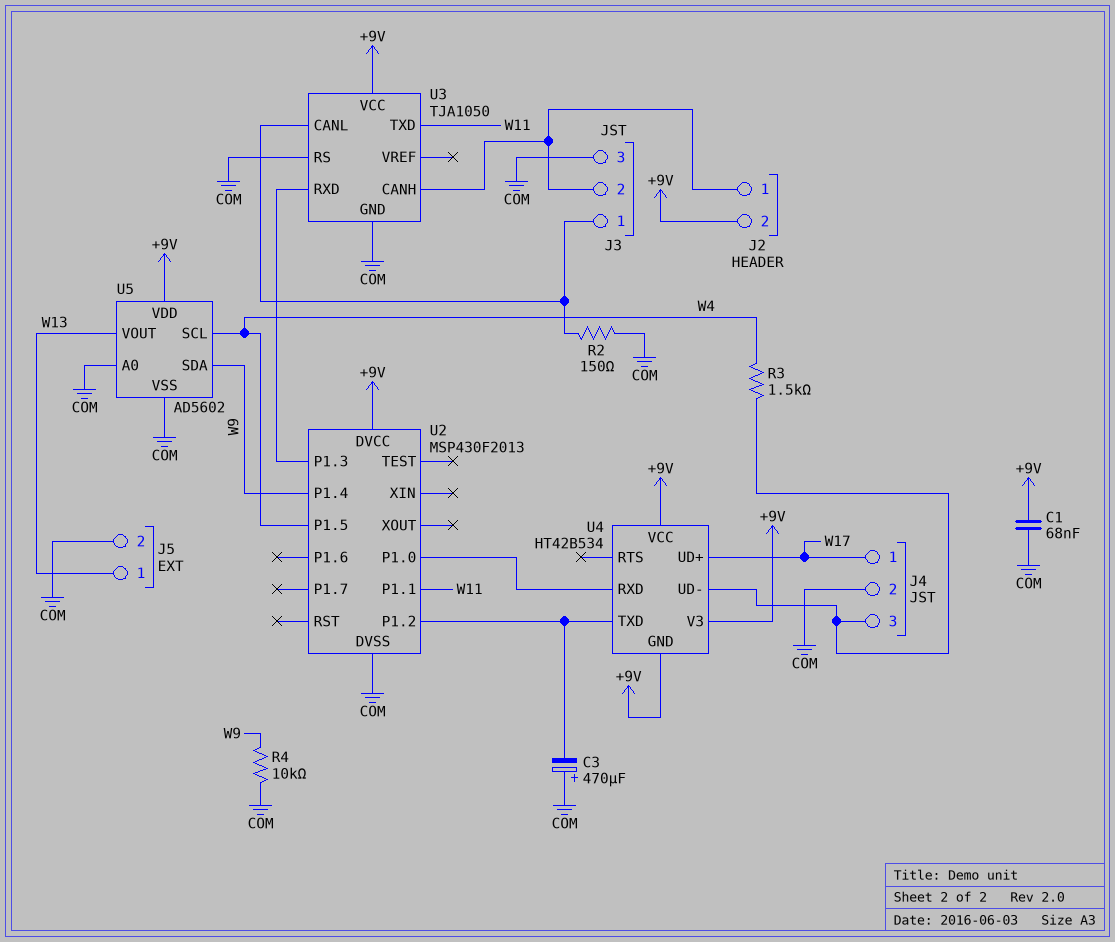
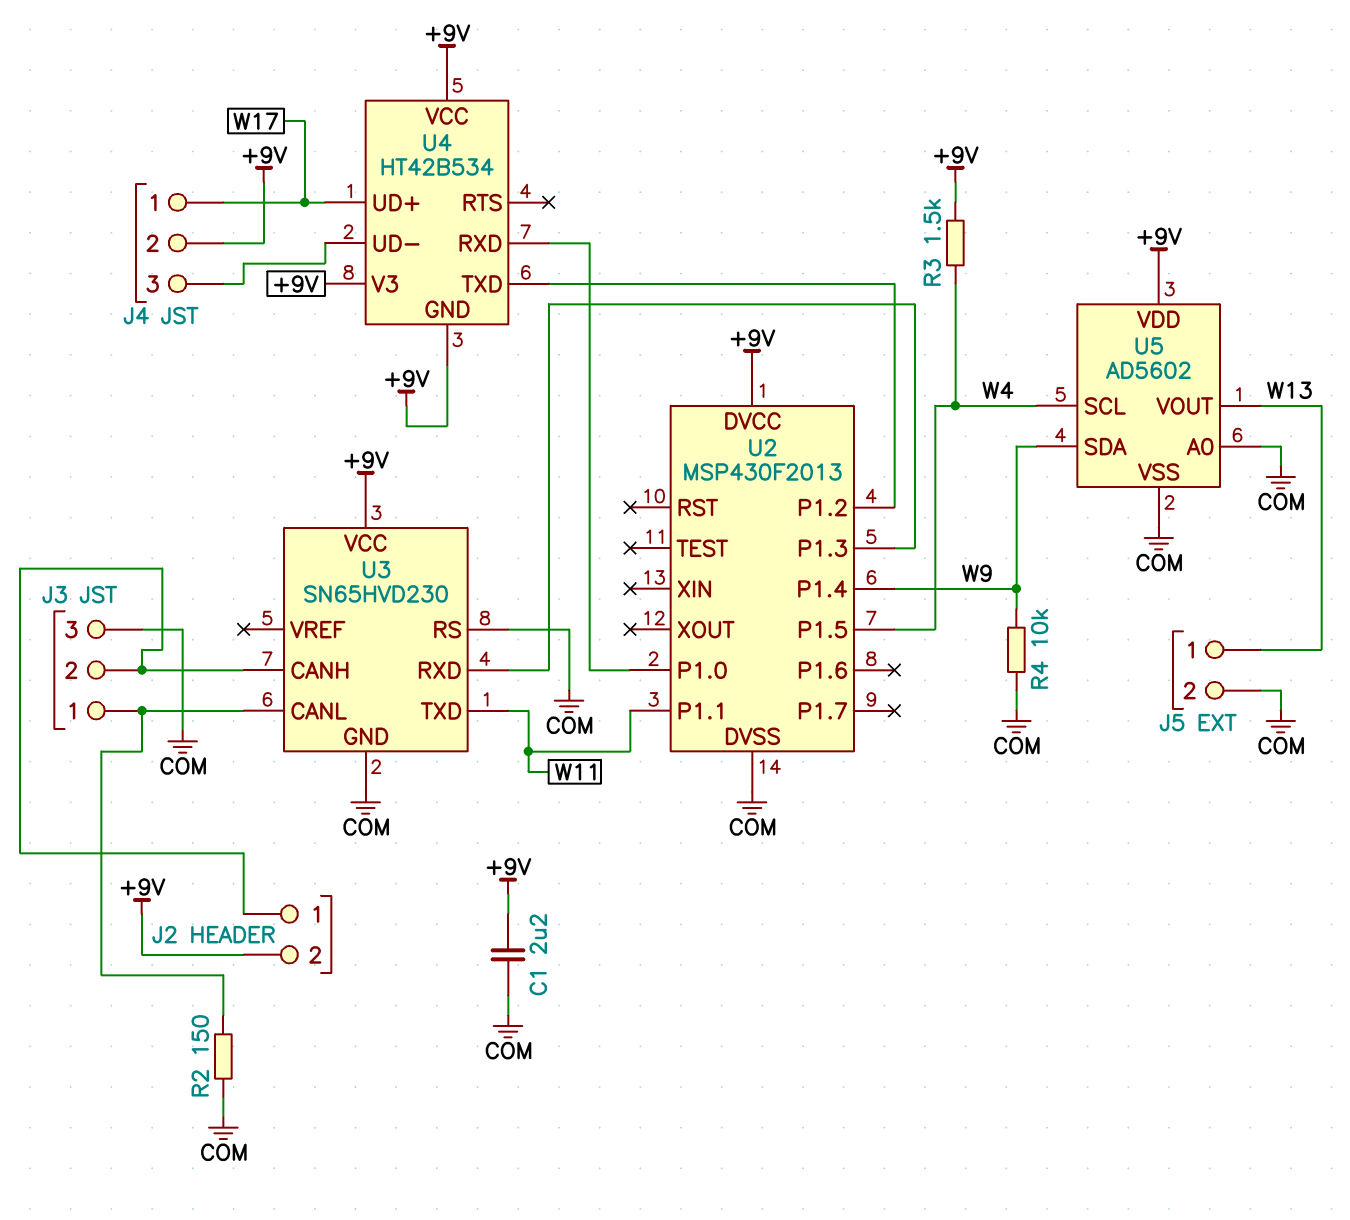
C1: 68nF (+9V, COM) -> 2.2uF (+9V, COM)
C3: 470uF (plus COM, minus U2/P1.2) -> none
J4 pin 2: COM -> +9V
R3: 1.5k (J4/3, W4) -> 1.5k (+9V, W4)
U3: TJA1050 -> SN65HVD230

